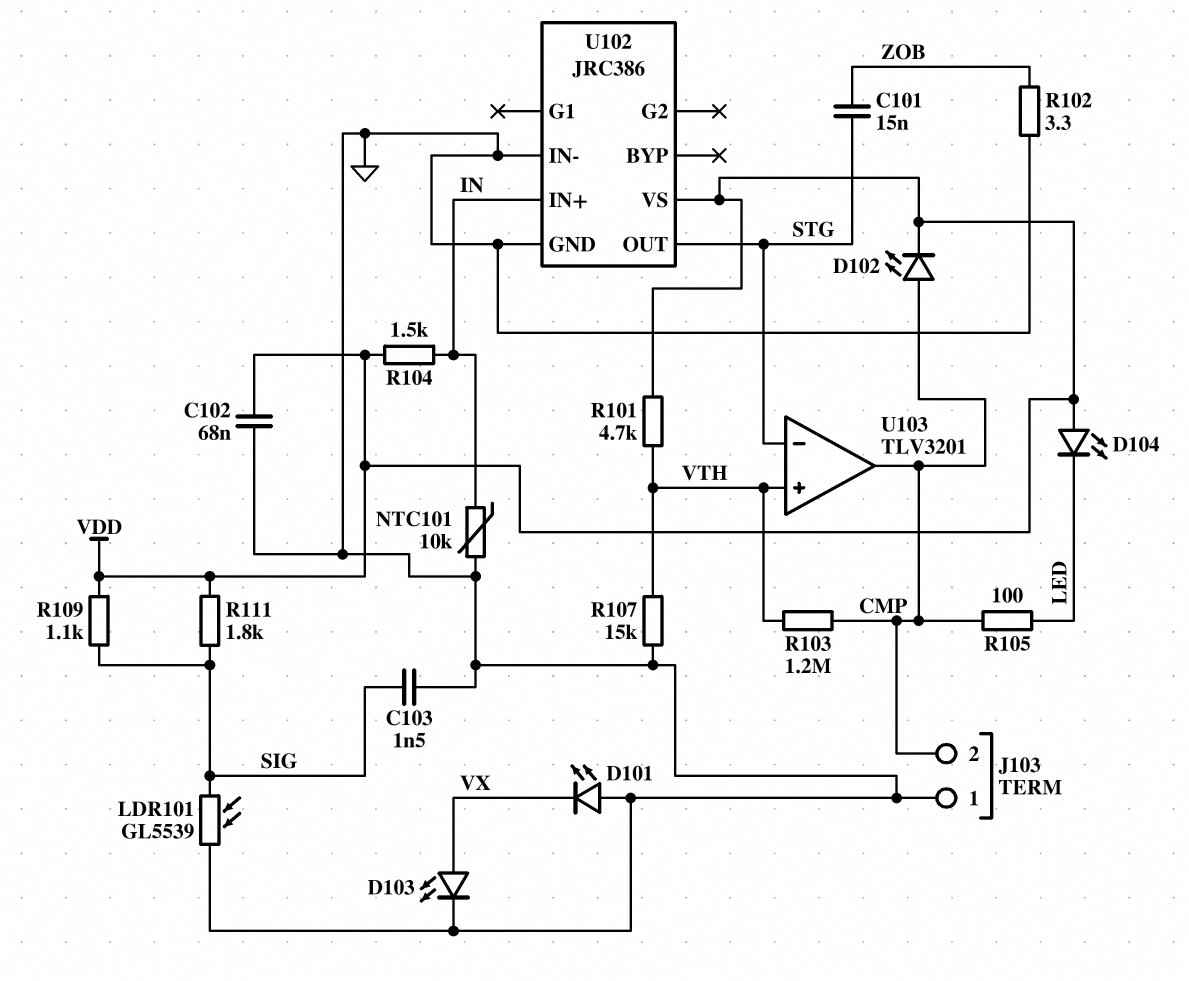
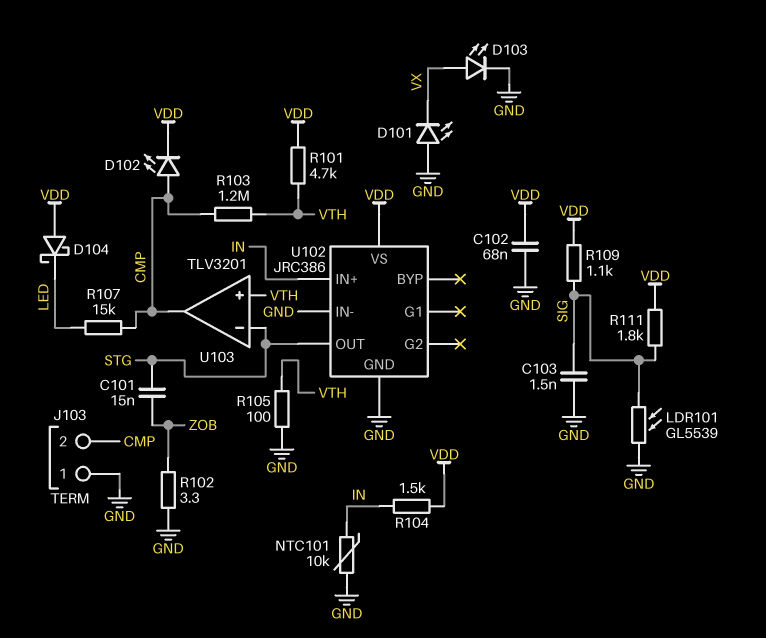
D104: LED (A VDD, K LED) -> schottky (A VDD, K LED)
R105: 100 (CMP, LED) -> 100 (GND, VTH)
R107: 15k (GND, VTH) -> 15k (CMP, LED)

